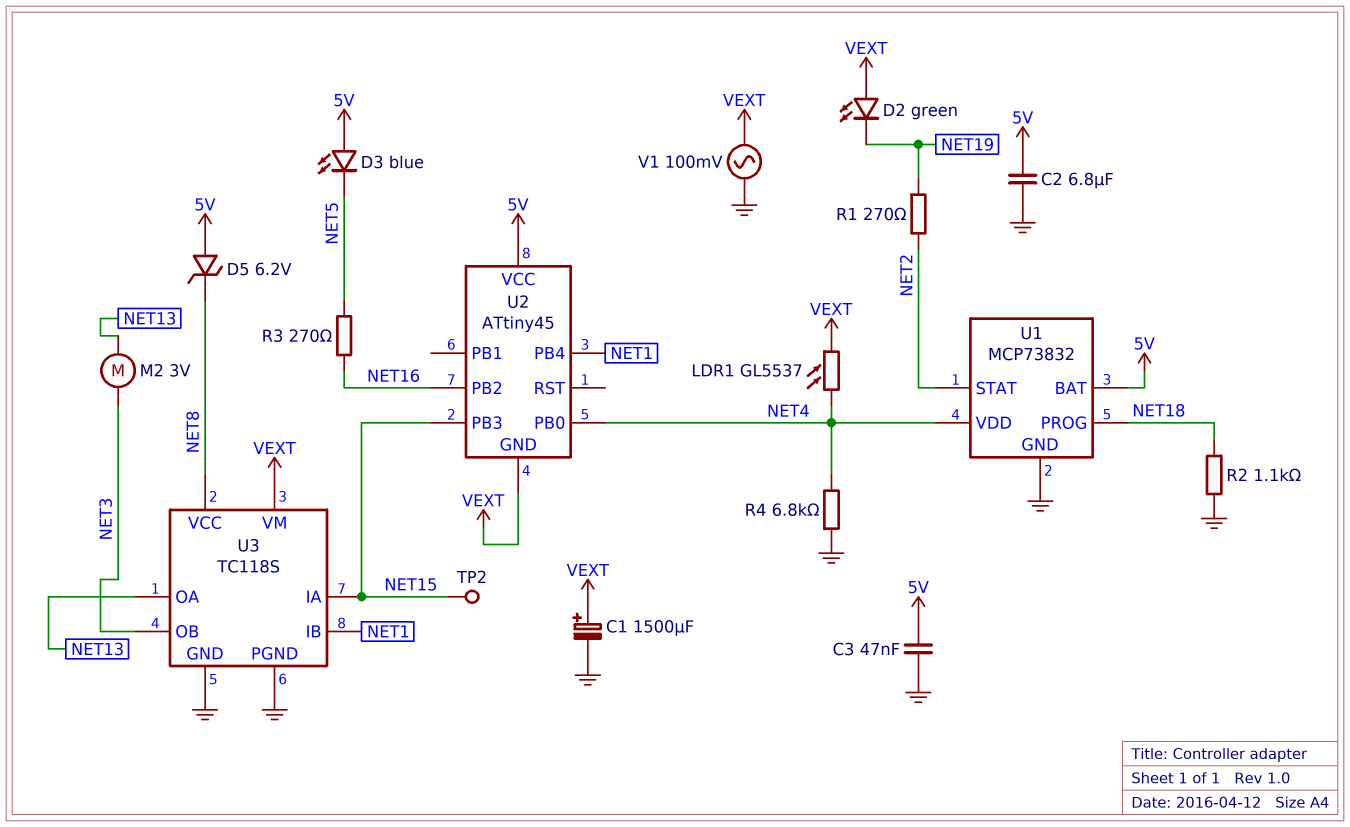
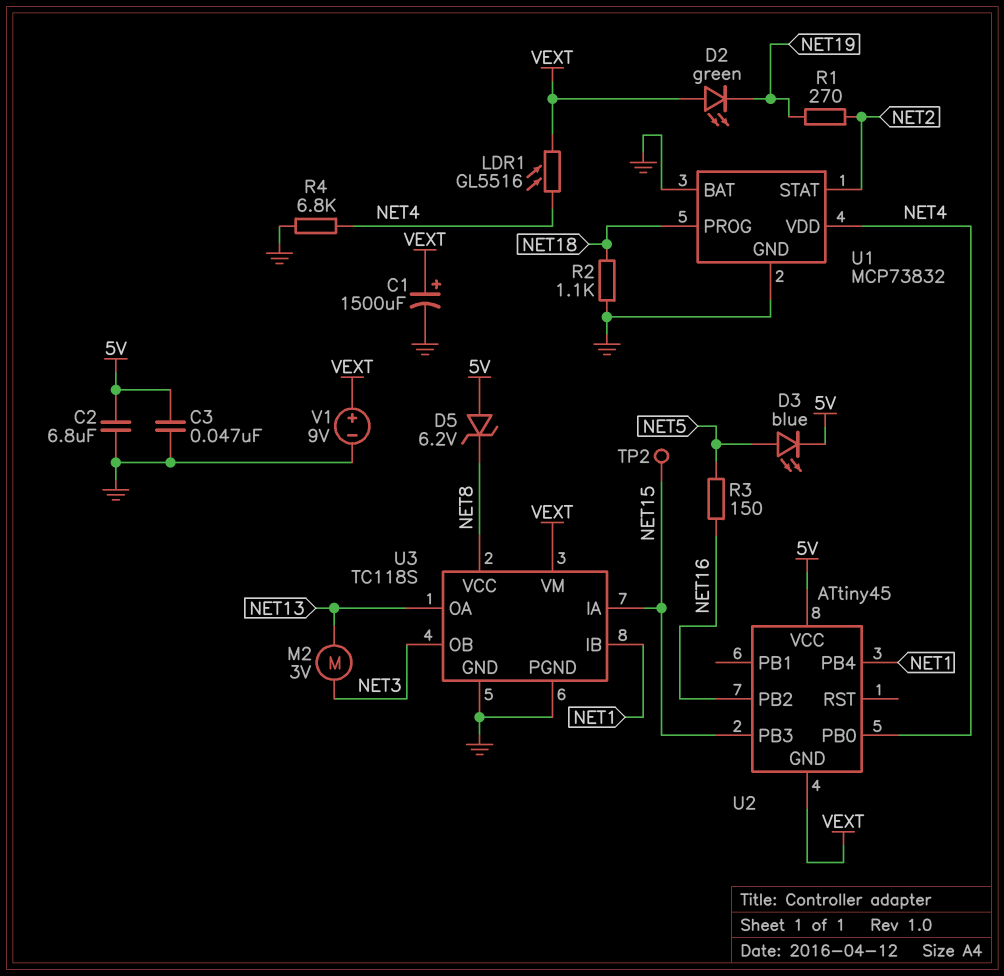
D3: LED blue (A 5V, K NET5) -> LED blue (A NET5, K 5V)
LDR1: GL5537 (NET4, VEXT) -> GL5516 (NET4, VEXT)
R3: 270 (NET5, NET16) -> 150 (NET5, NET16)
U1 pin BAT: 5V -> GND
V1: AC 100mV (GND, VEXT) -> 9V (plus VEXT, minus GND)

